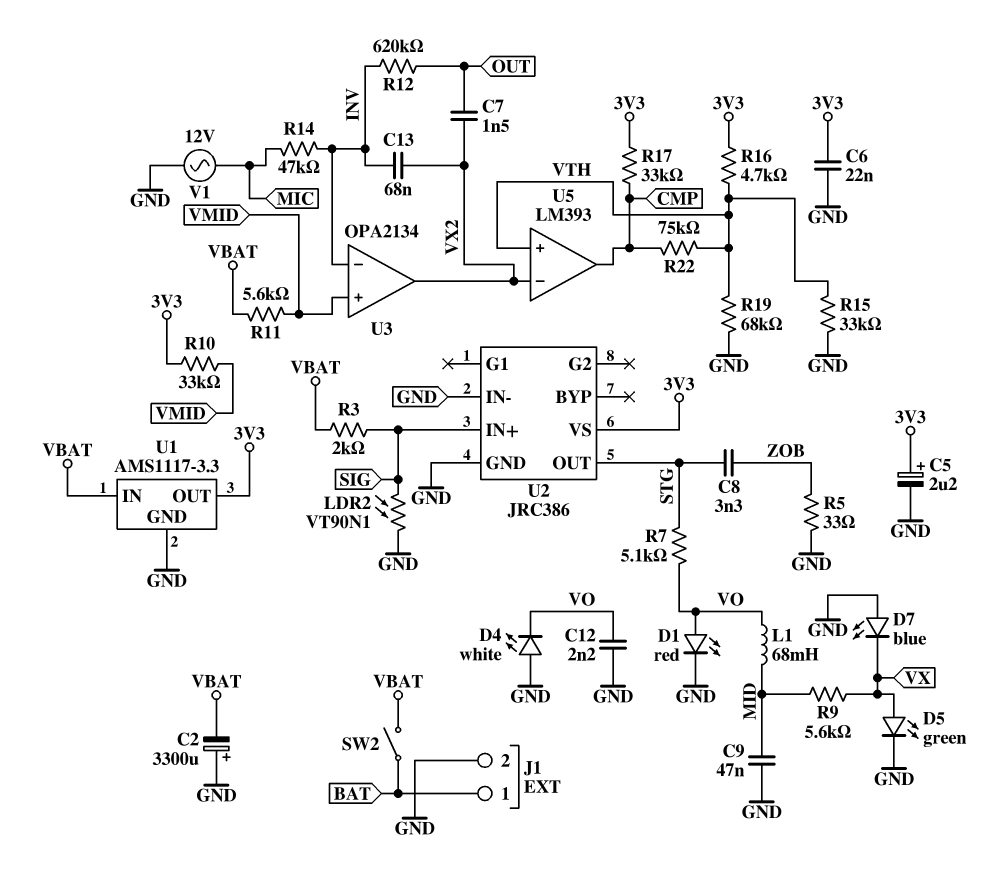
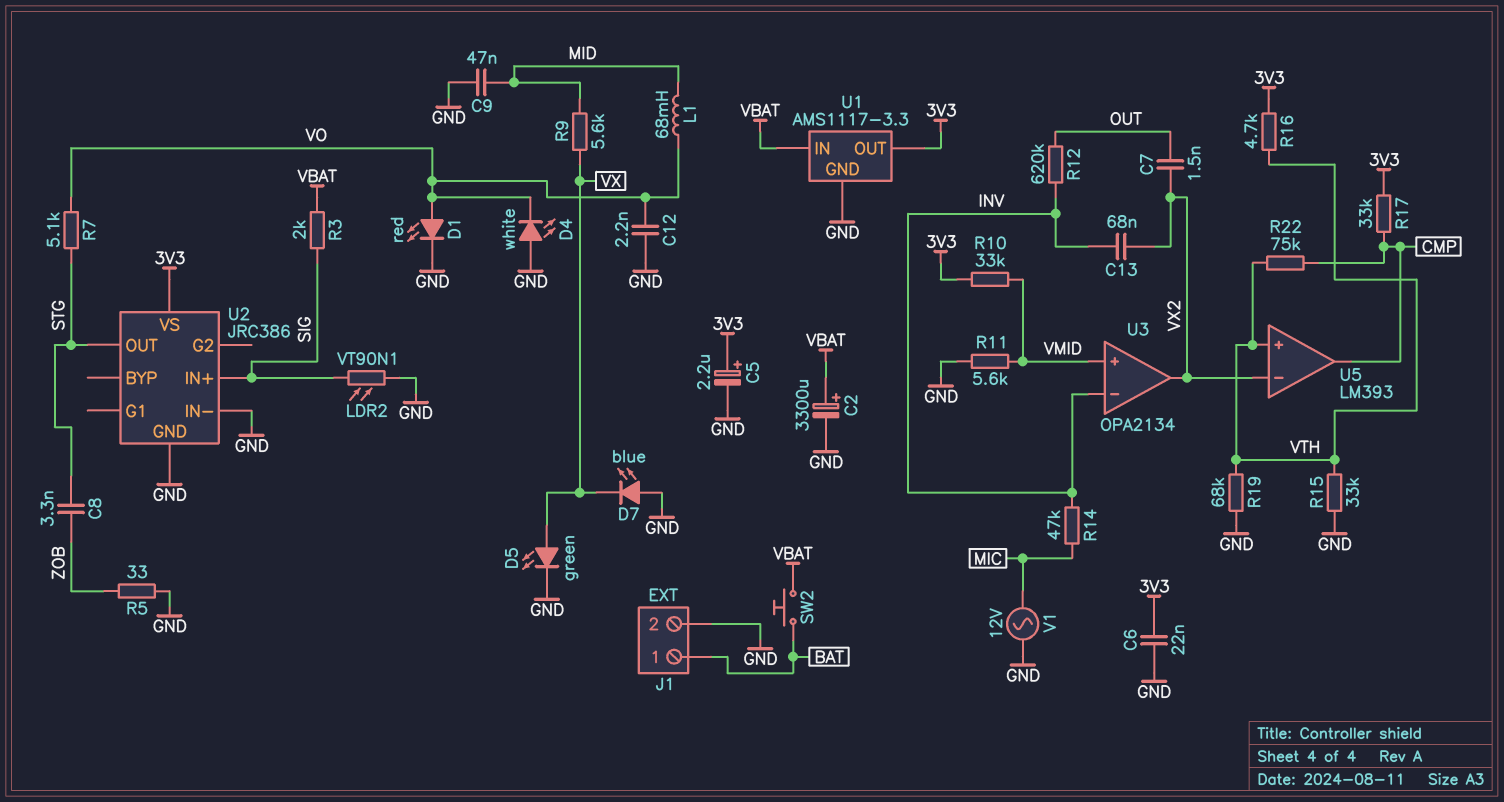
C2: 3300uF (plus GND, minus VBAT) -> 3300uF (plus VBAT, minus GND)
R11: 5.6k (VBAT, VMID) -> 5.6k (GND, VMID)
SW2: switch (BAT, VBAT) -> button (BAT, VBAT)

